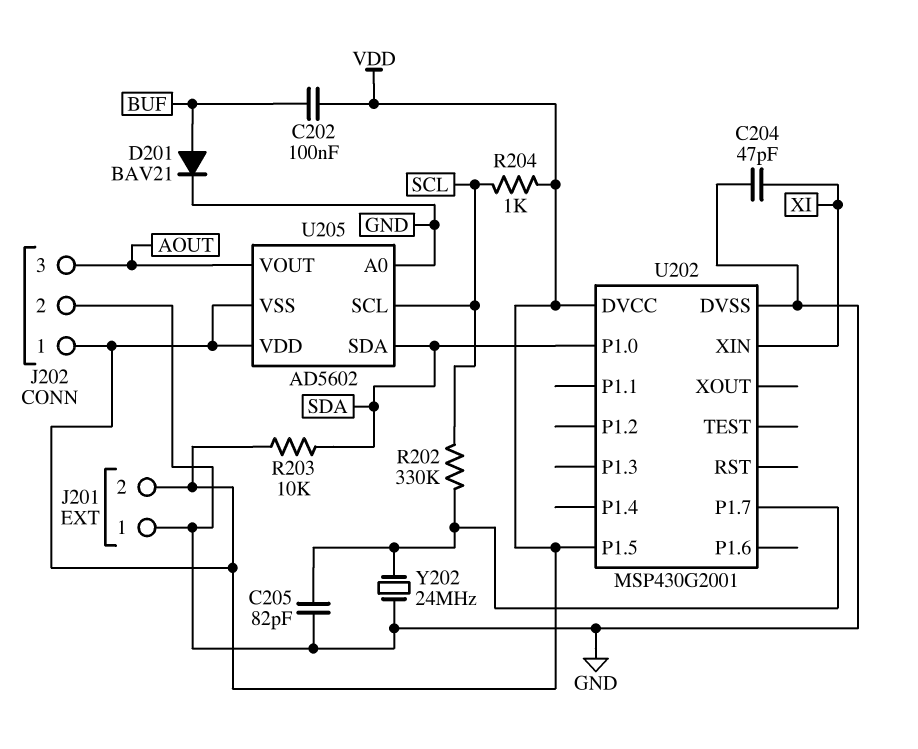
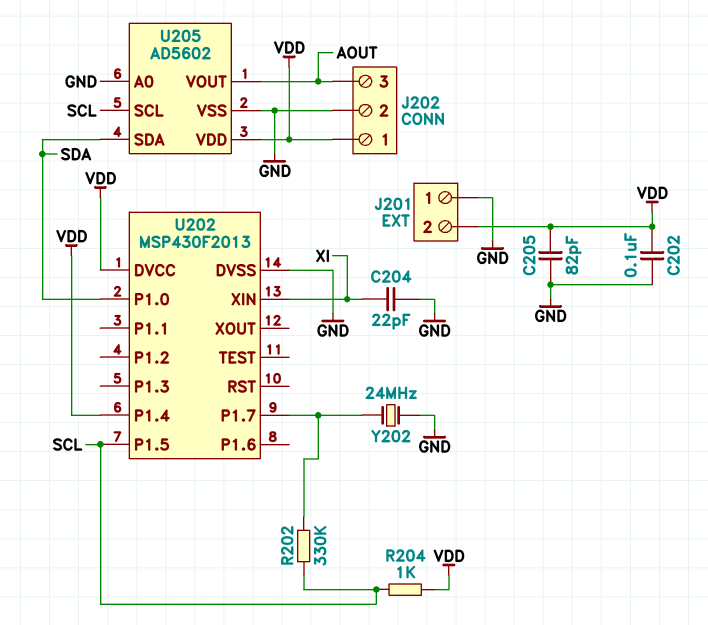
C202: 100nF (BUF, VDD) -> 100nF (GND, VDD)
C204: 47pF (GND, XI) -> 22pF (GND, XI)
C205: 82pF (GND, U202/P1.7) -> 82pF (GND, VDD)
D201: diode BAV21 (A BUF, K GND) -> none
R203: 10k (SDA, VDD) -> none
U202: MSP430G2001 -> MSP430F2013
U202 pin P1.4: none -> VDD
U202 pin P1.5: VDD -> SCL
U205 pin VSS: VDD -> GND

